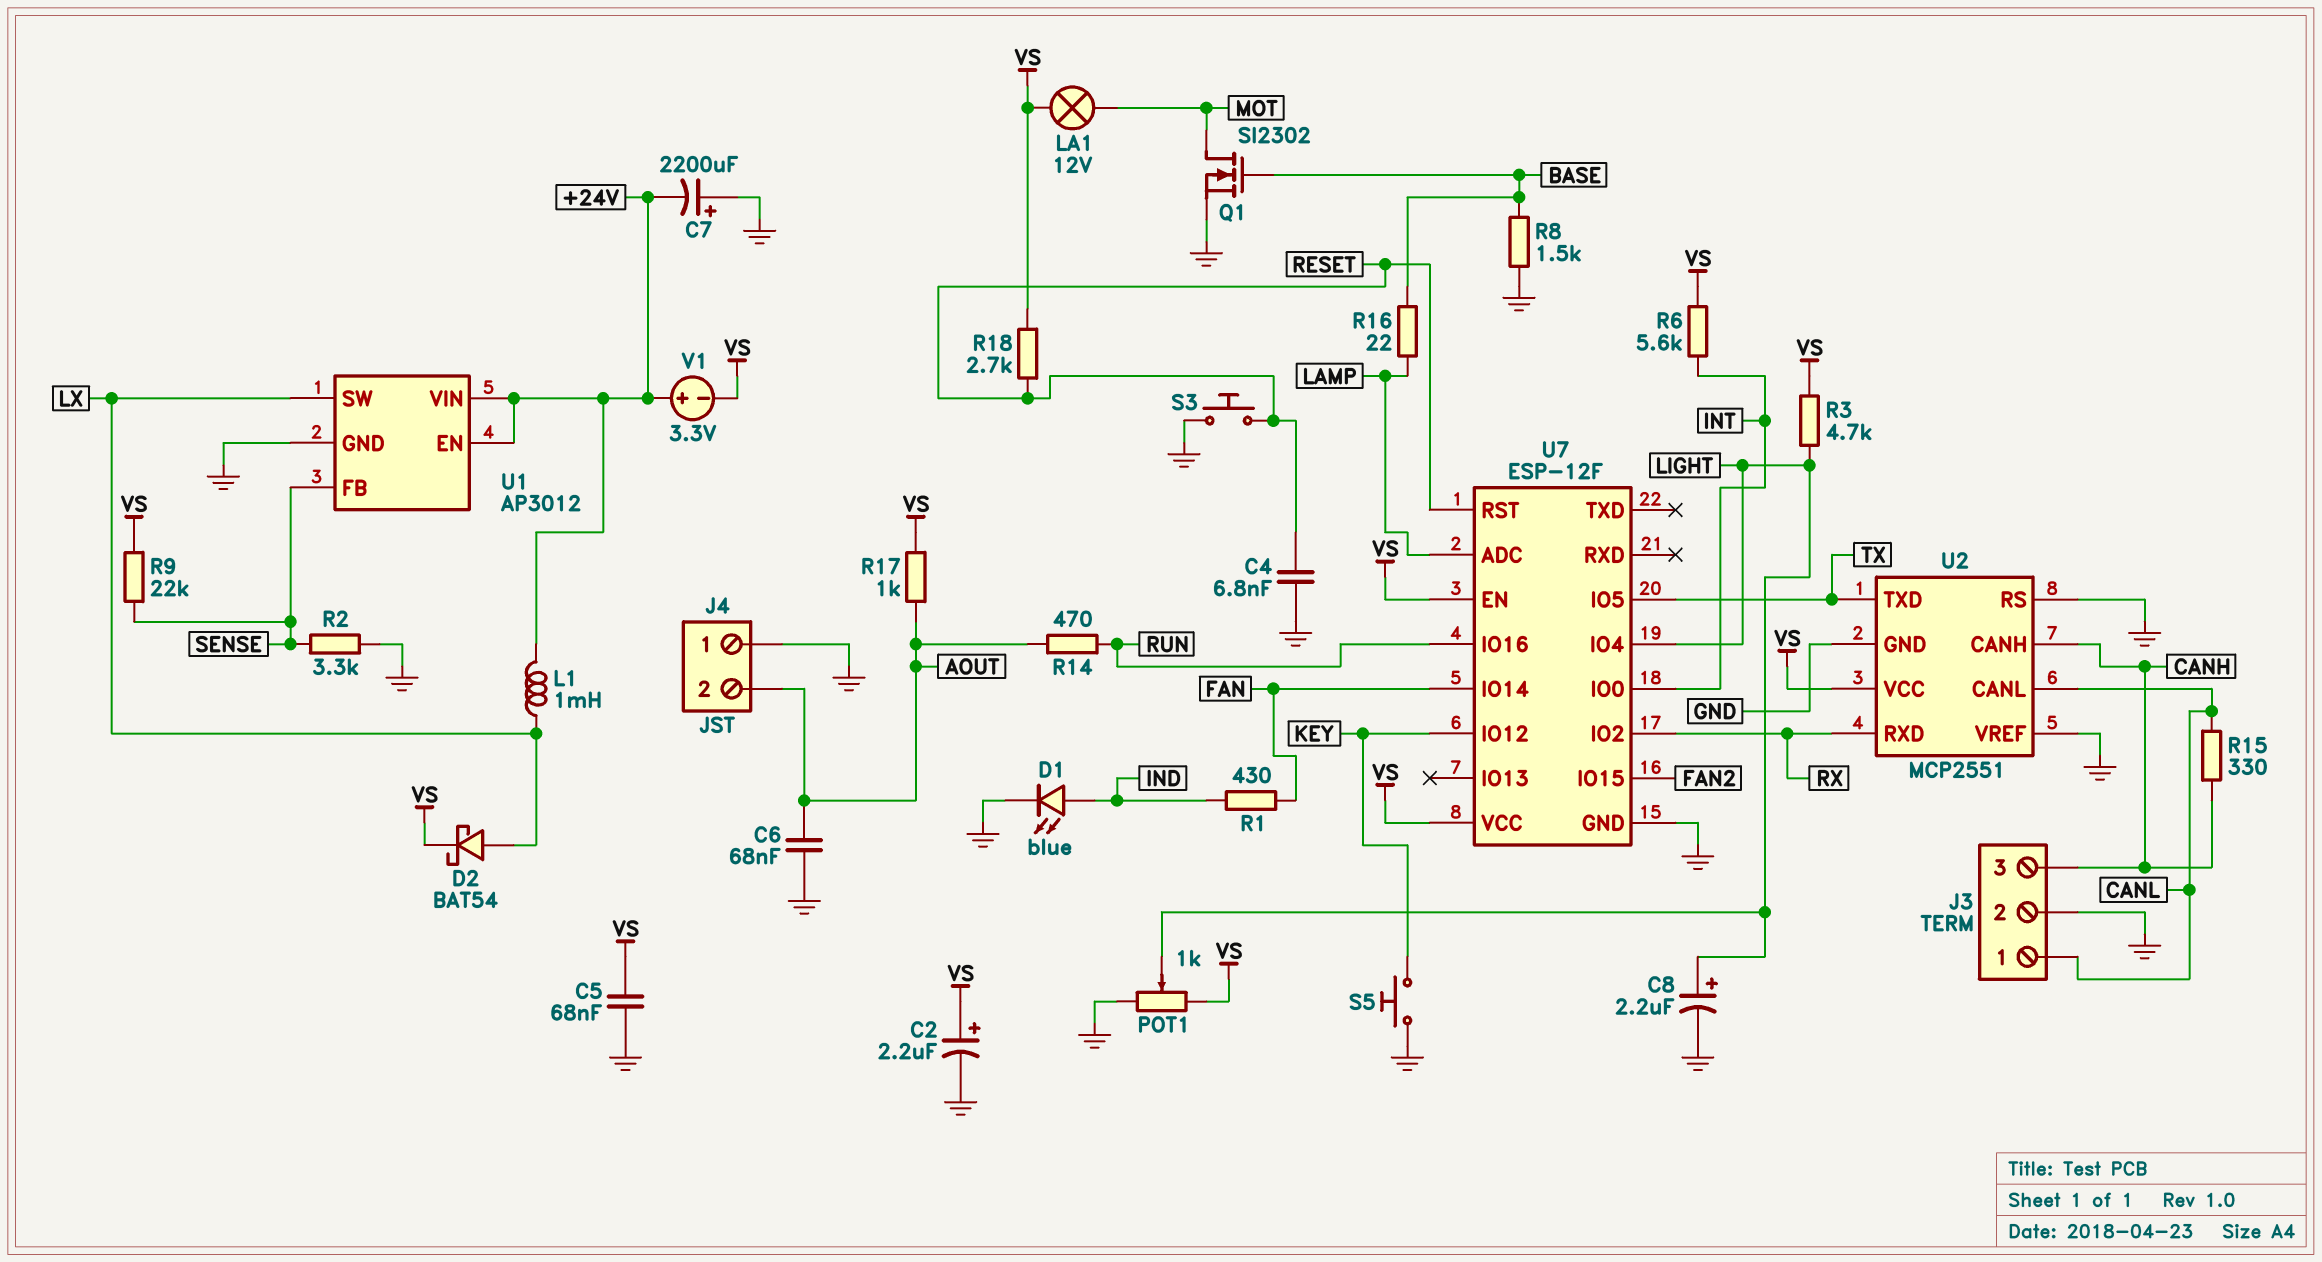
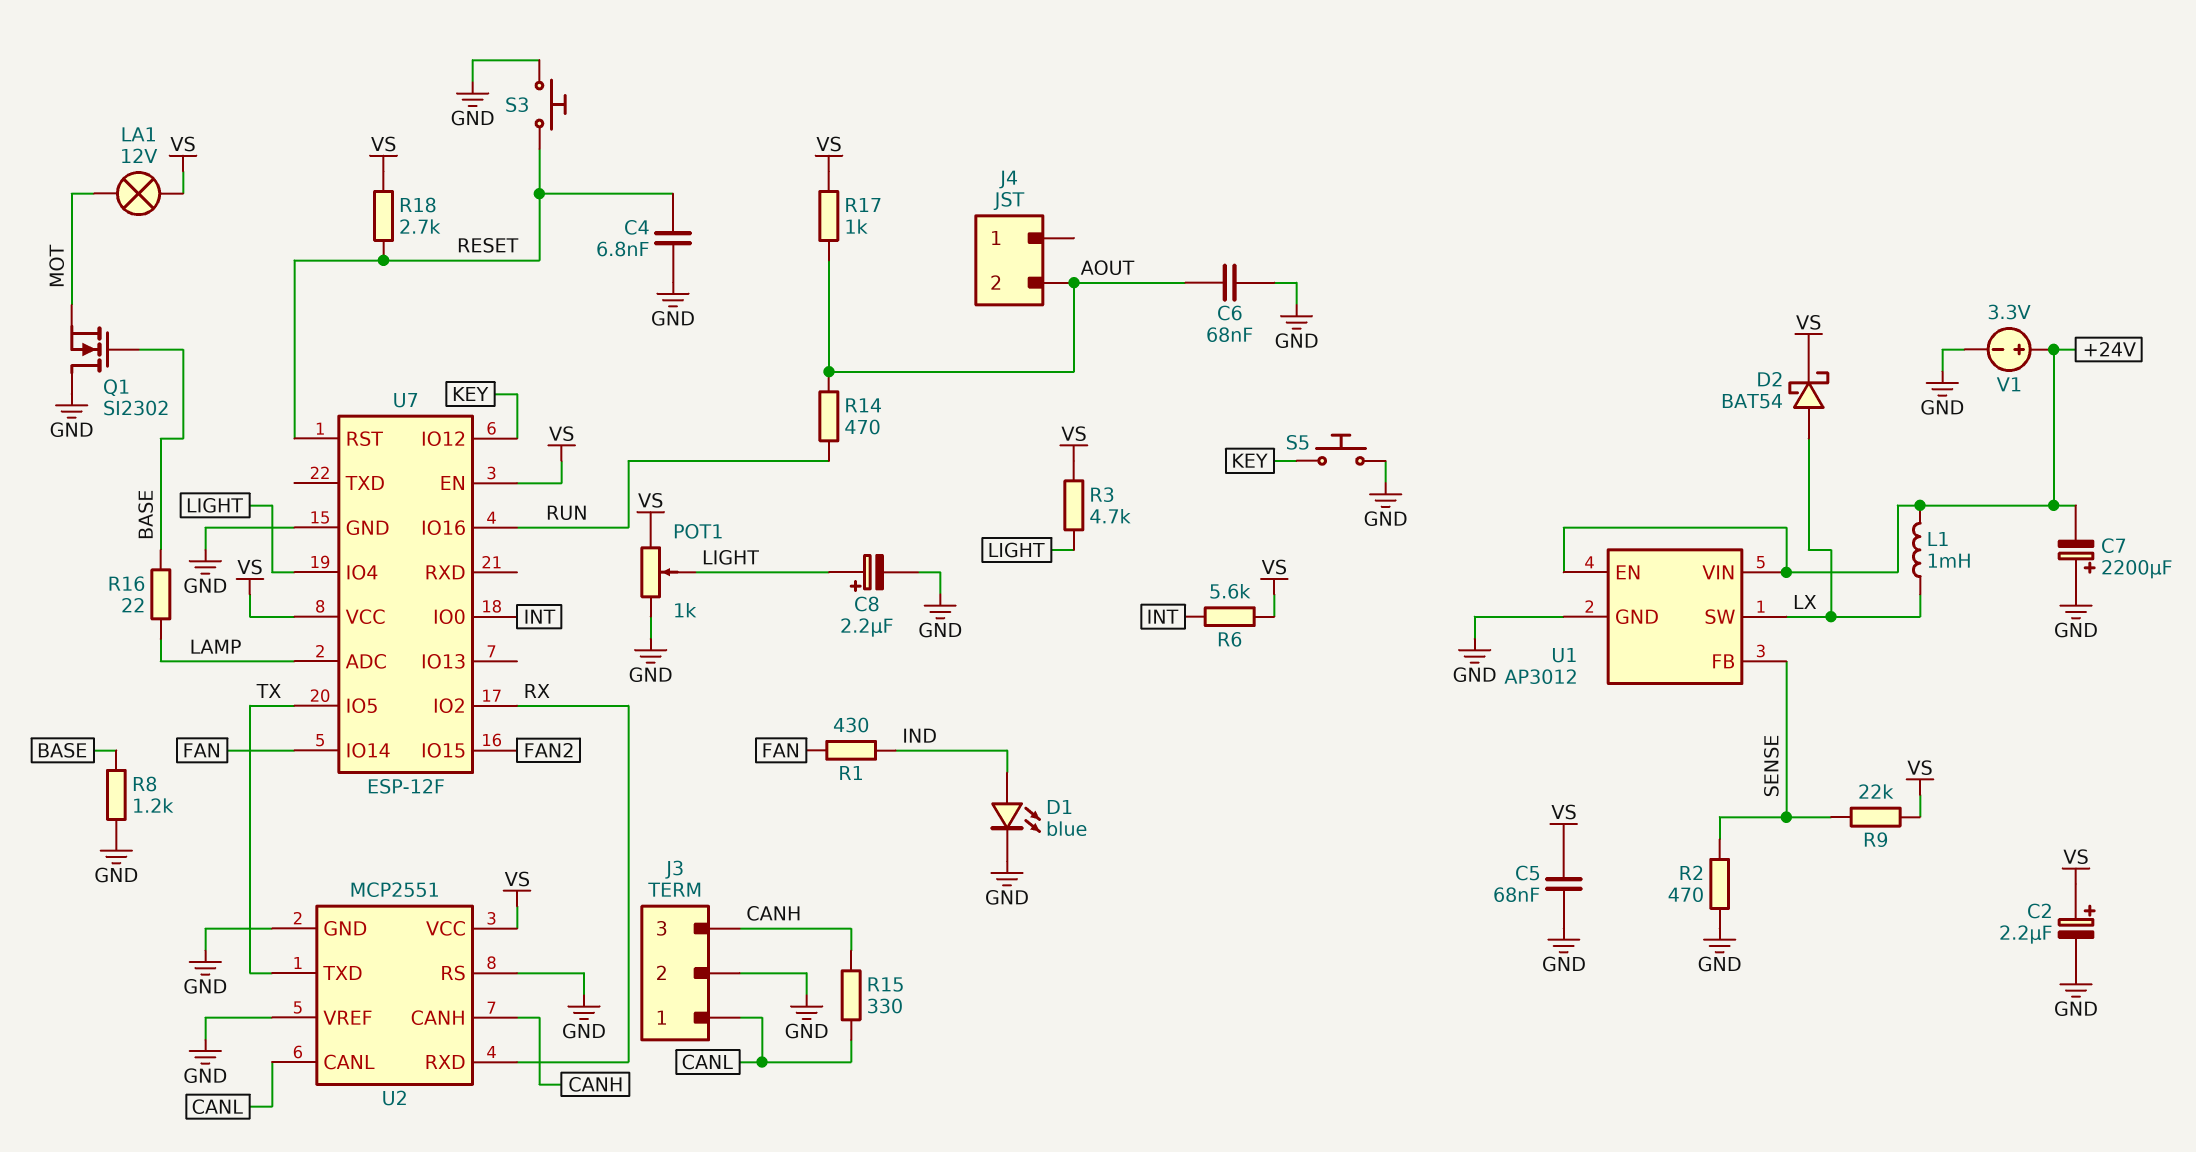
J4 pin 1: GND -> none
Q1: NMOS SI2302 (G BASE, D MOT, S GND) -> NMOS SI2302 (G BASE, D GND, S MOT)
R2: 3.3k (GND, SENSE) -> 470 (GND, SENSE)
R8: 1.5k (BASE, GND) -> 1.2k (BASE, GND)
V1: 3.3V (plus +24V, minus VS) -> 3.3V (plus +24V, minus GND)

